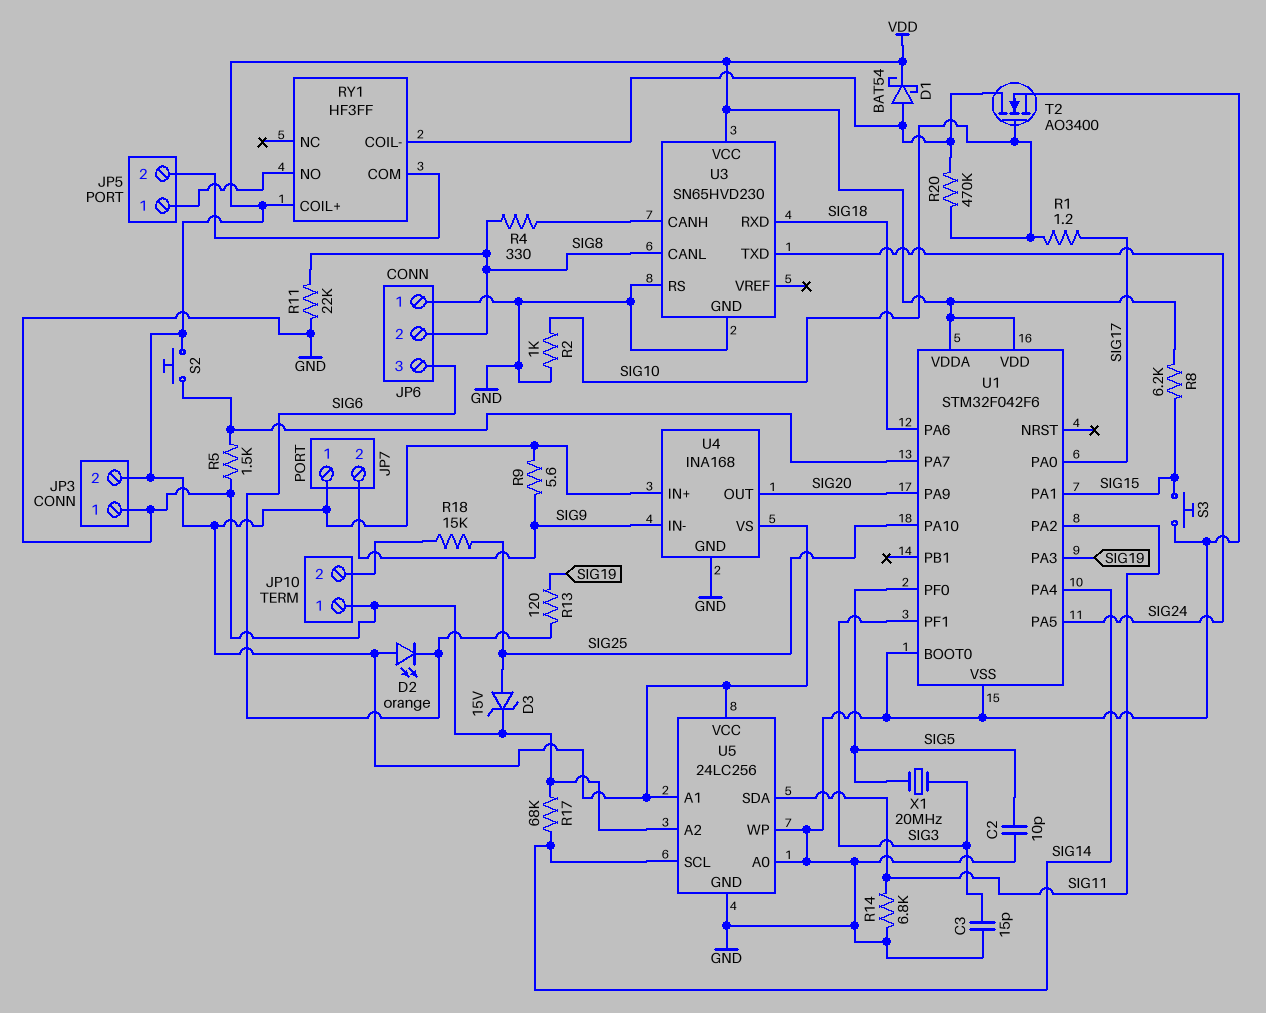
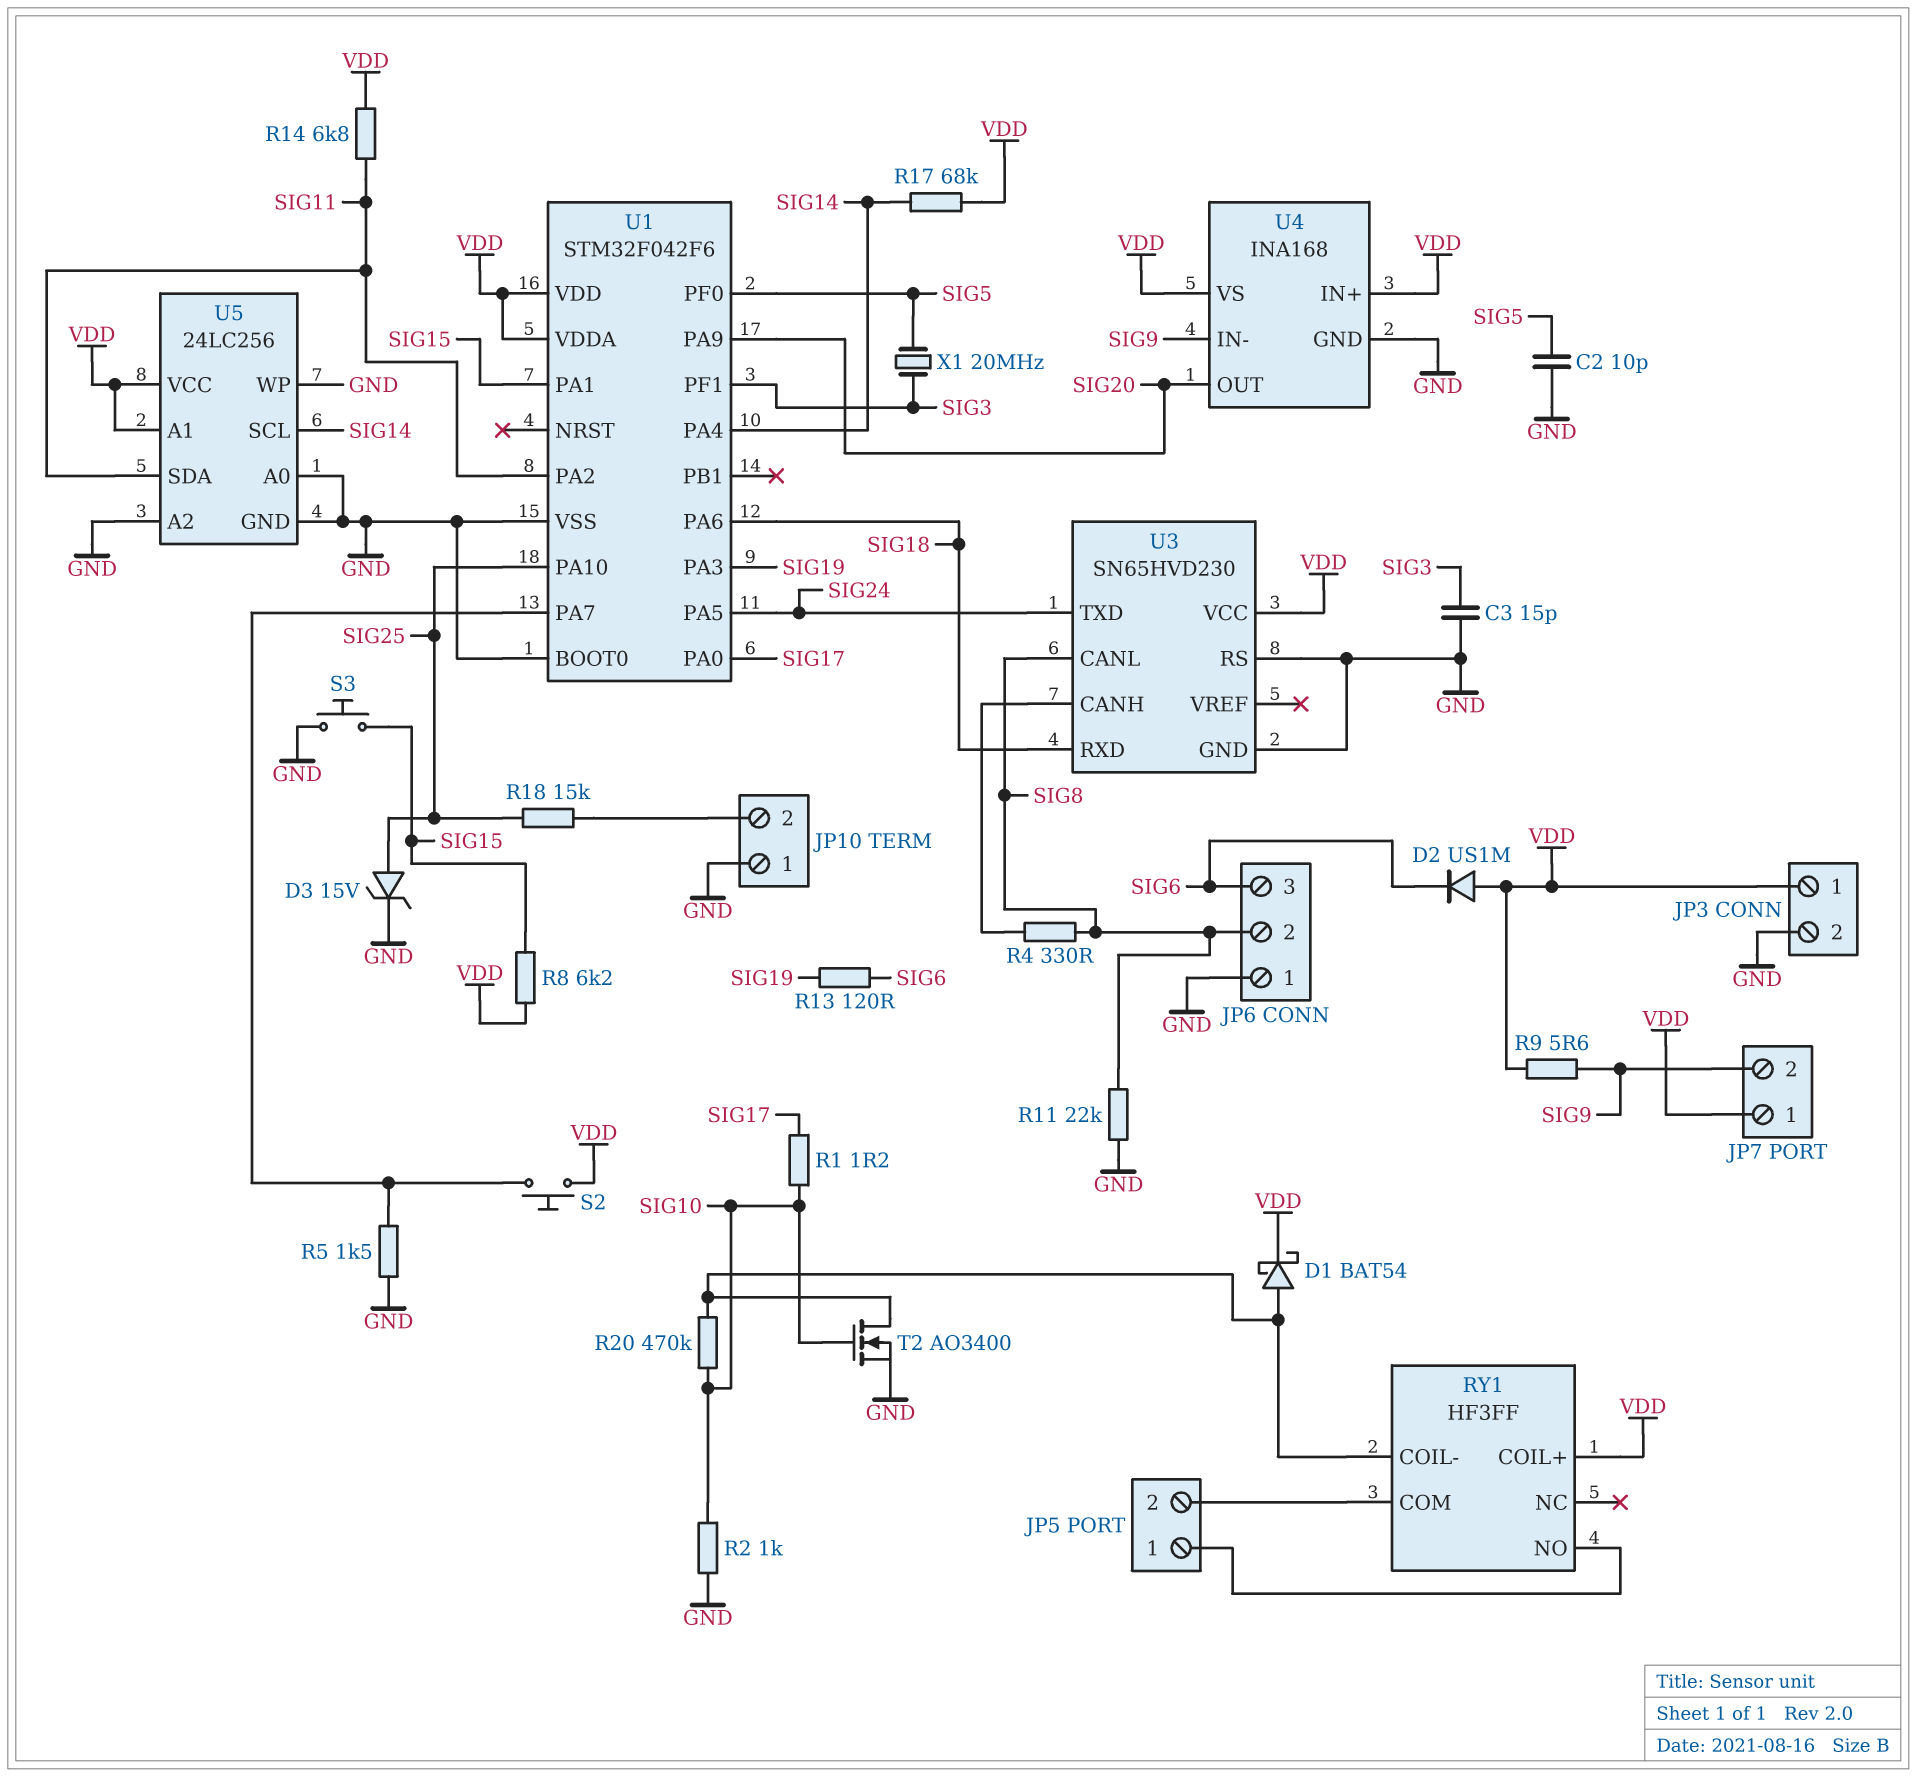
D2: LED orange (A VDD, K SIG6) -> diode US1M (A VDD, K SIG6)
JP3 pin 1: GND -> VDD
JP3 pin 2: VDD -> GND
R14: 6.8k (GND, SIG11) -> 6.8k (SIG11, VDD)
R17: 68k (GND, SIG14) -> 68k (SIG14, VDD)

